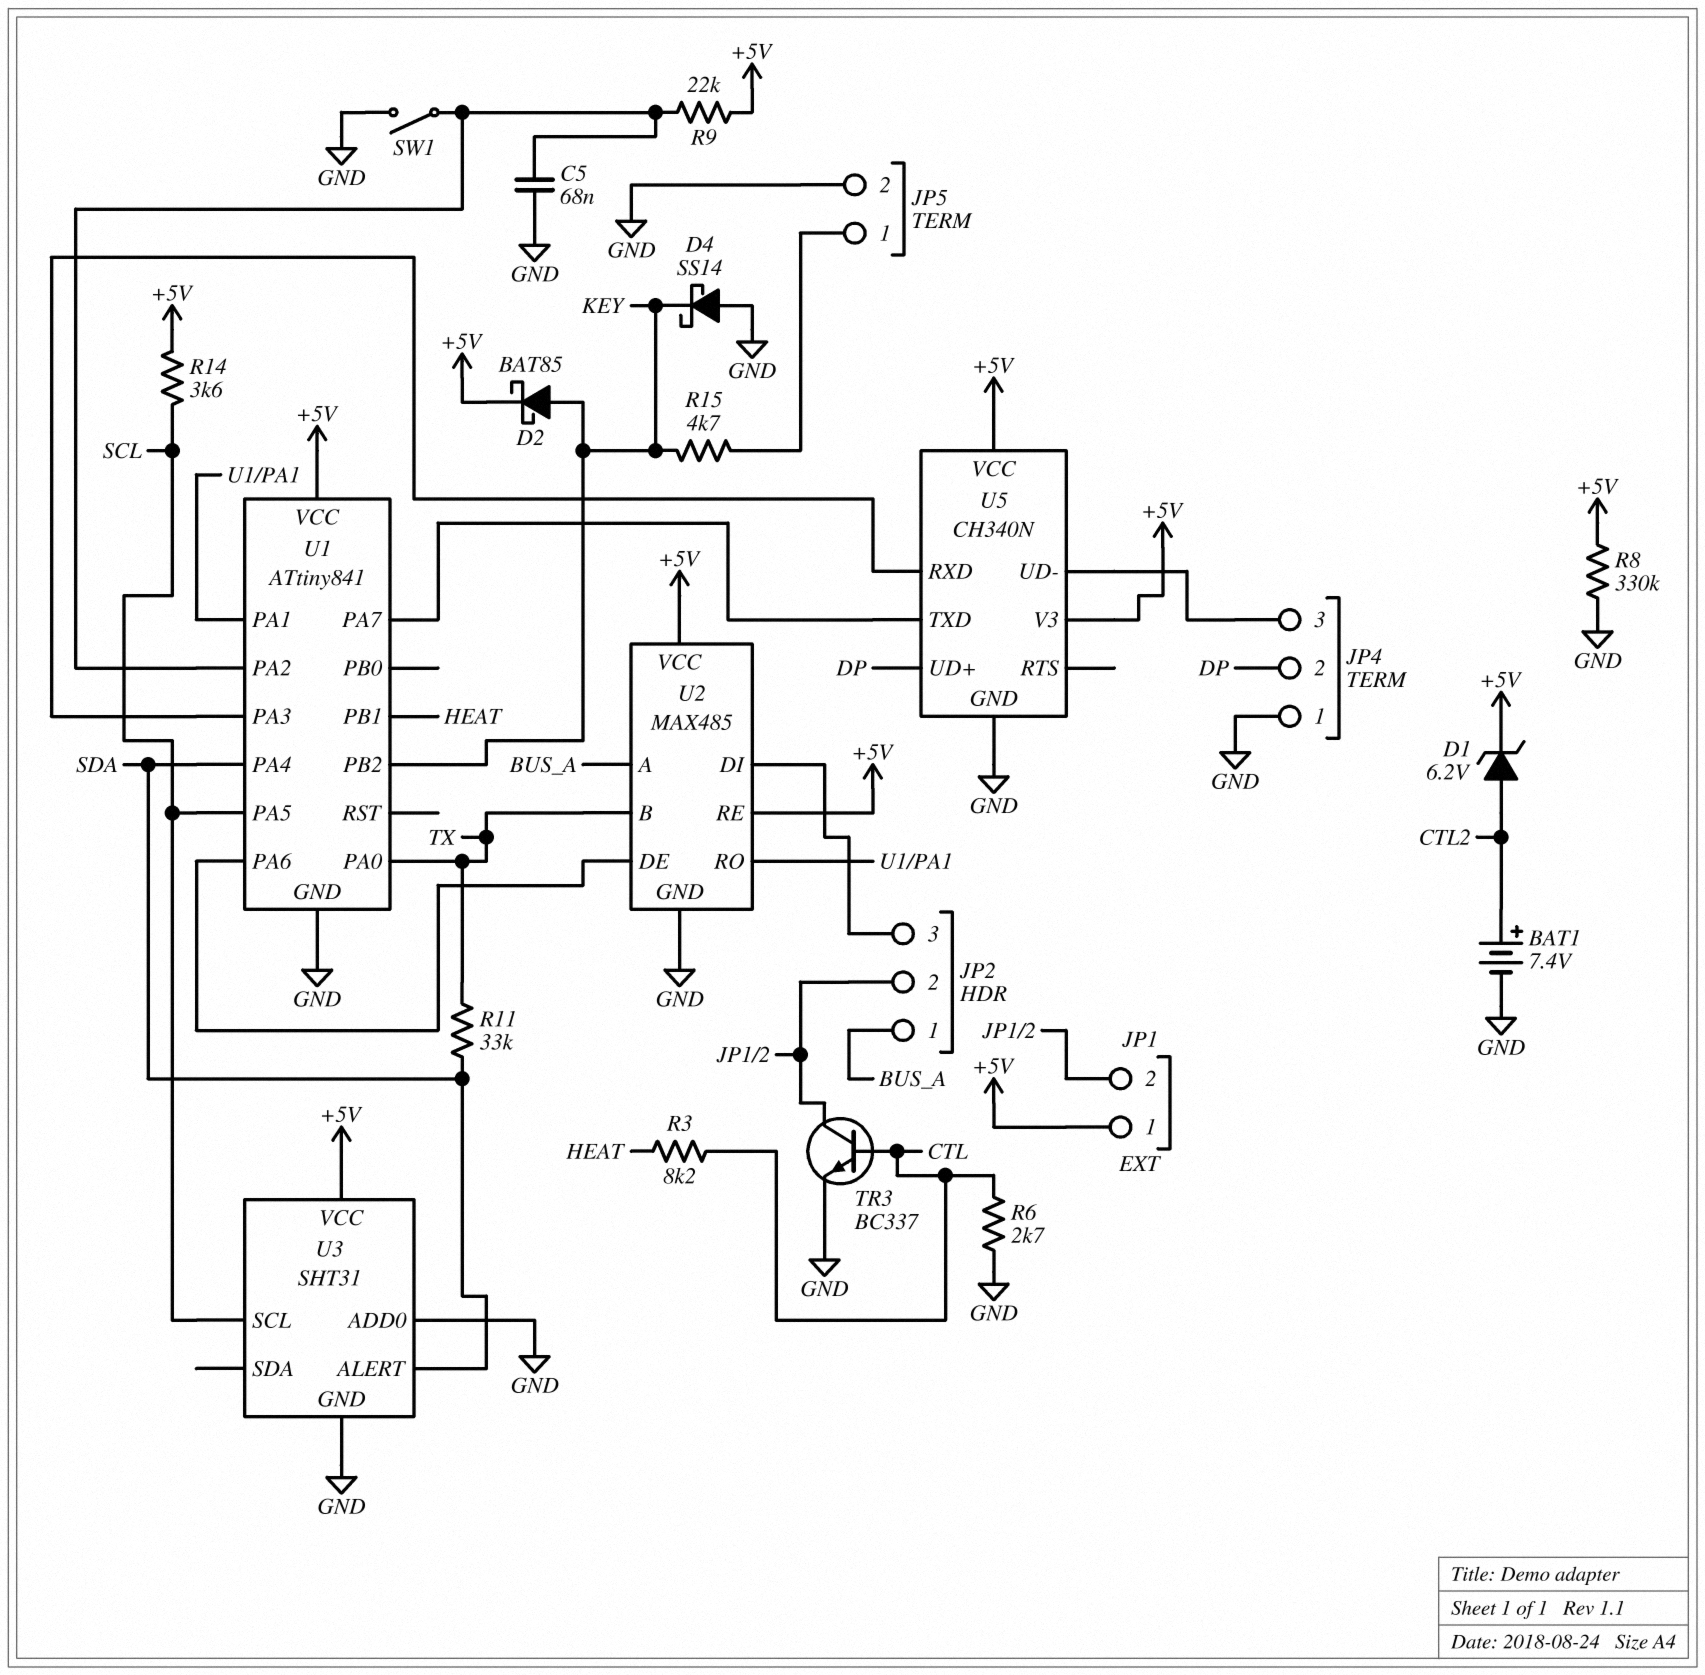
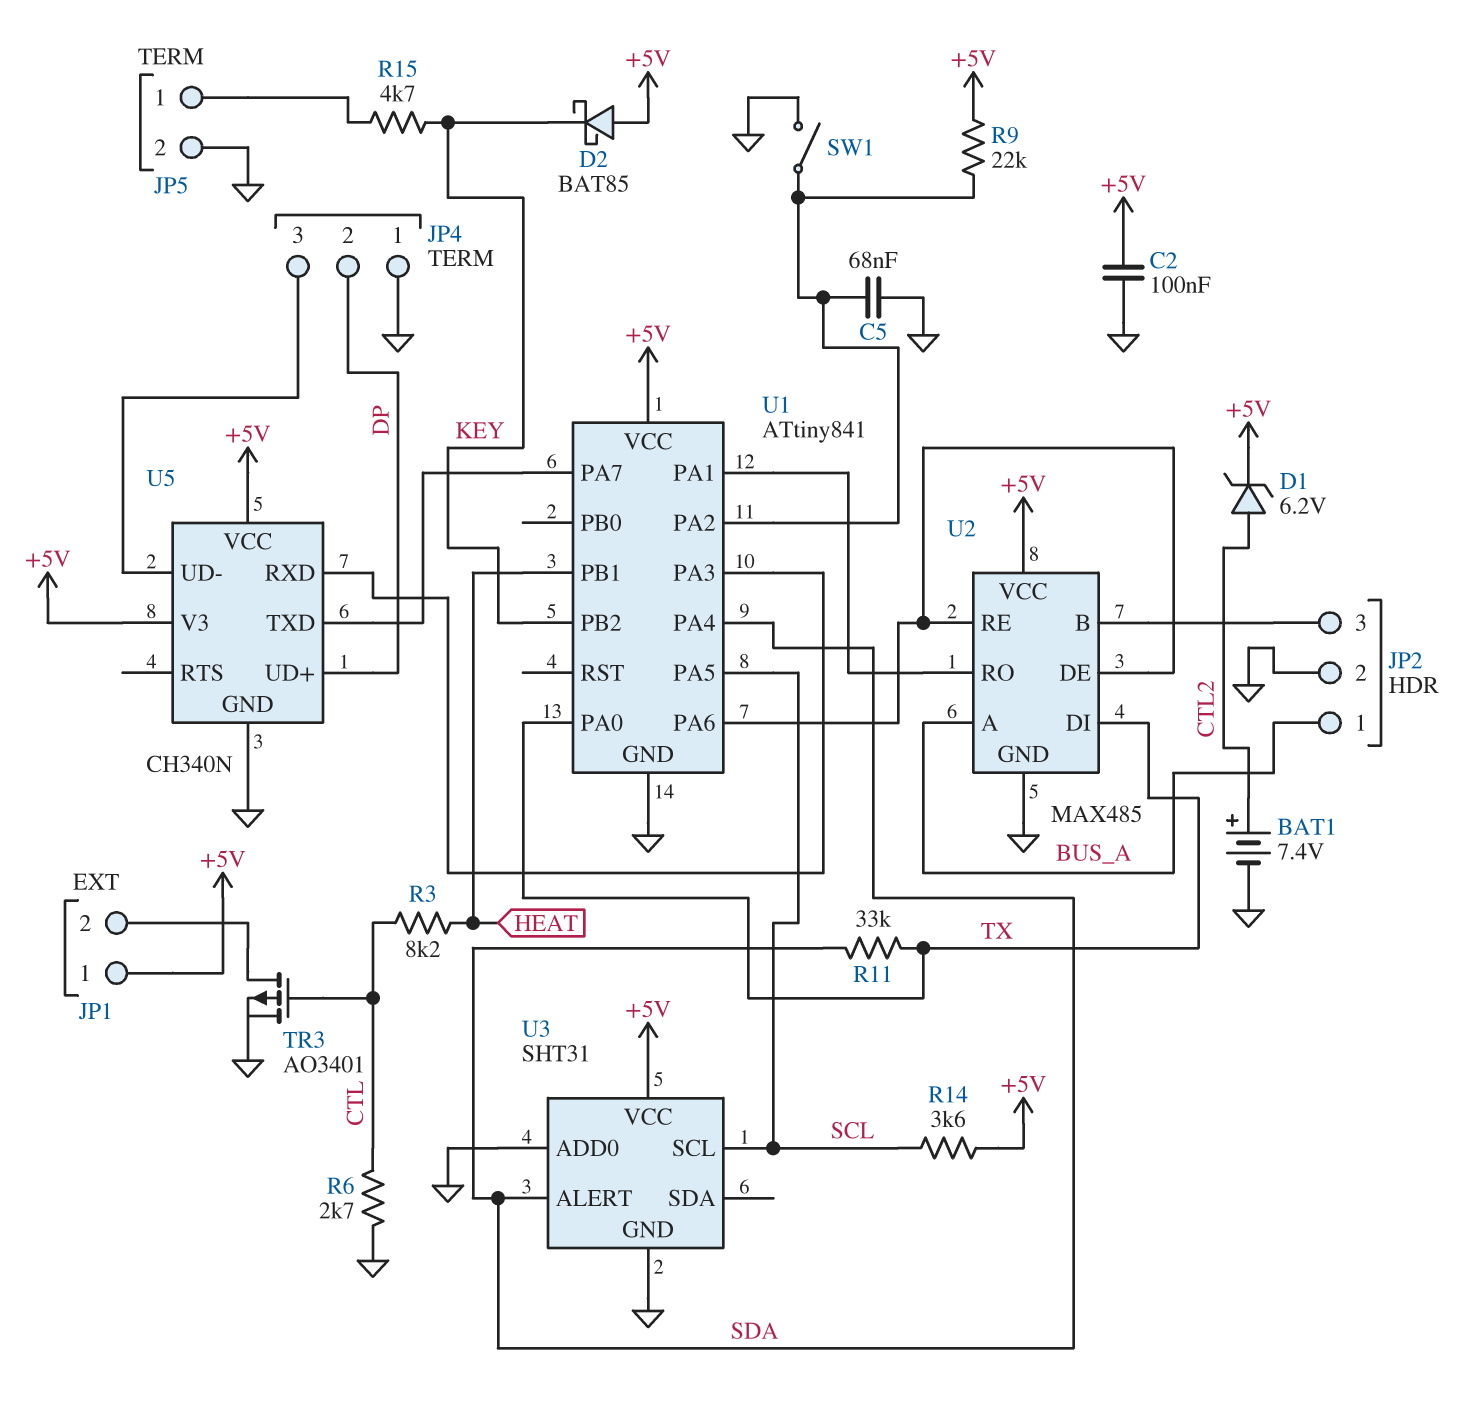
C2: none -> 100nF (+5V, GND)
D2: schottky BAT85 (A KEY, K +5V) -> schottky BAT85 (A +5V, K KEY)
D4: schottky SS14 (A GND, K KEY) -> none
JP2 pin 2: JP1/2 -> GND
R8: 330k (+5V, GND) -> none
TR3: NPN BC337 (B CTL, C JP1/2, E GND) -> PMOS AO3401 (G CTL, D JP1/2, S GND)
U2 pin B: TX -> JP2/3
U2 pin DI: JP2/3 -> TX
U2 pin RE: +5V -> U1/PA6

